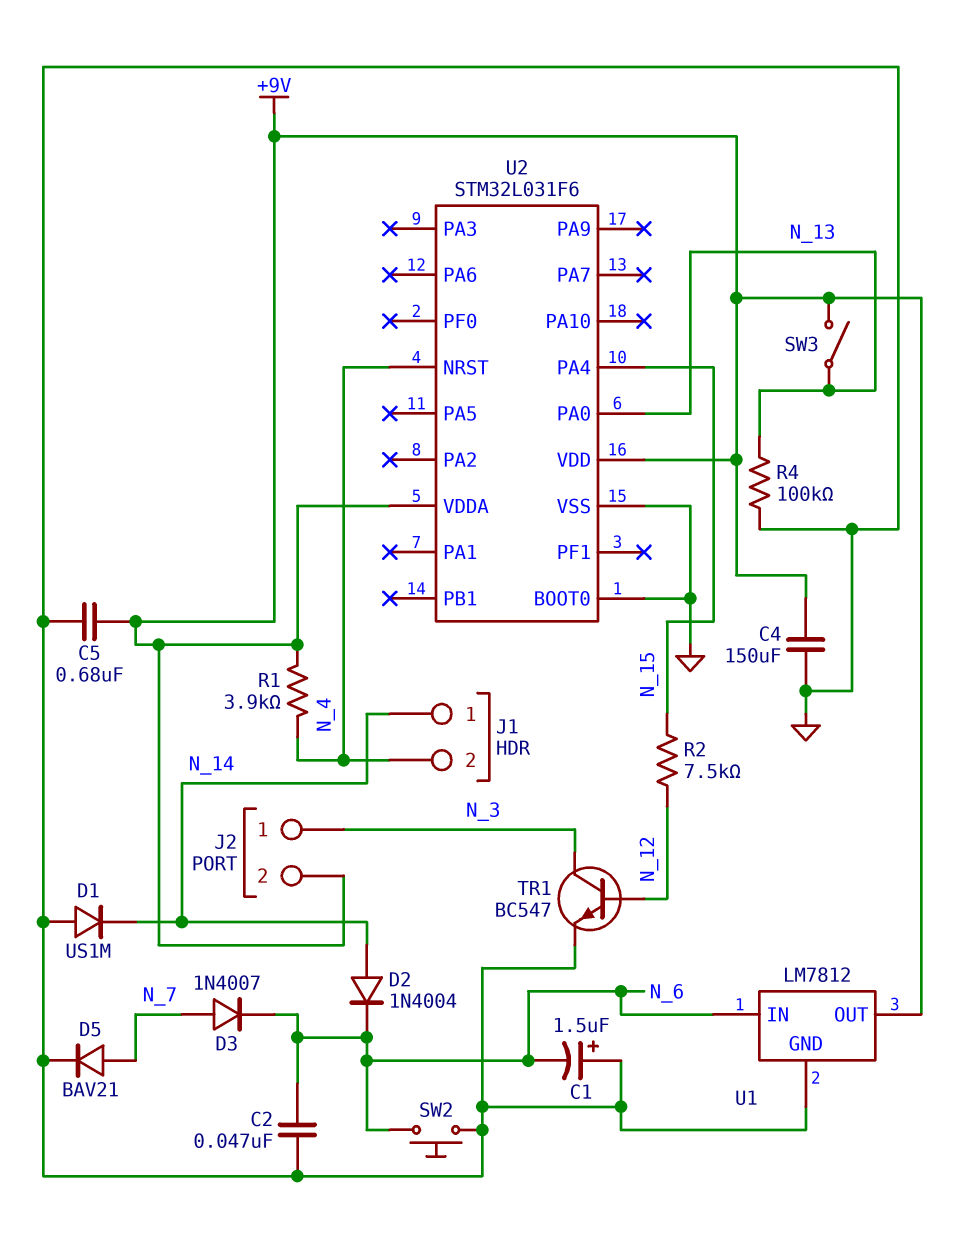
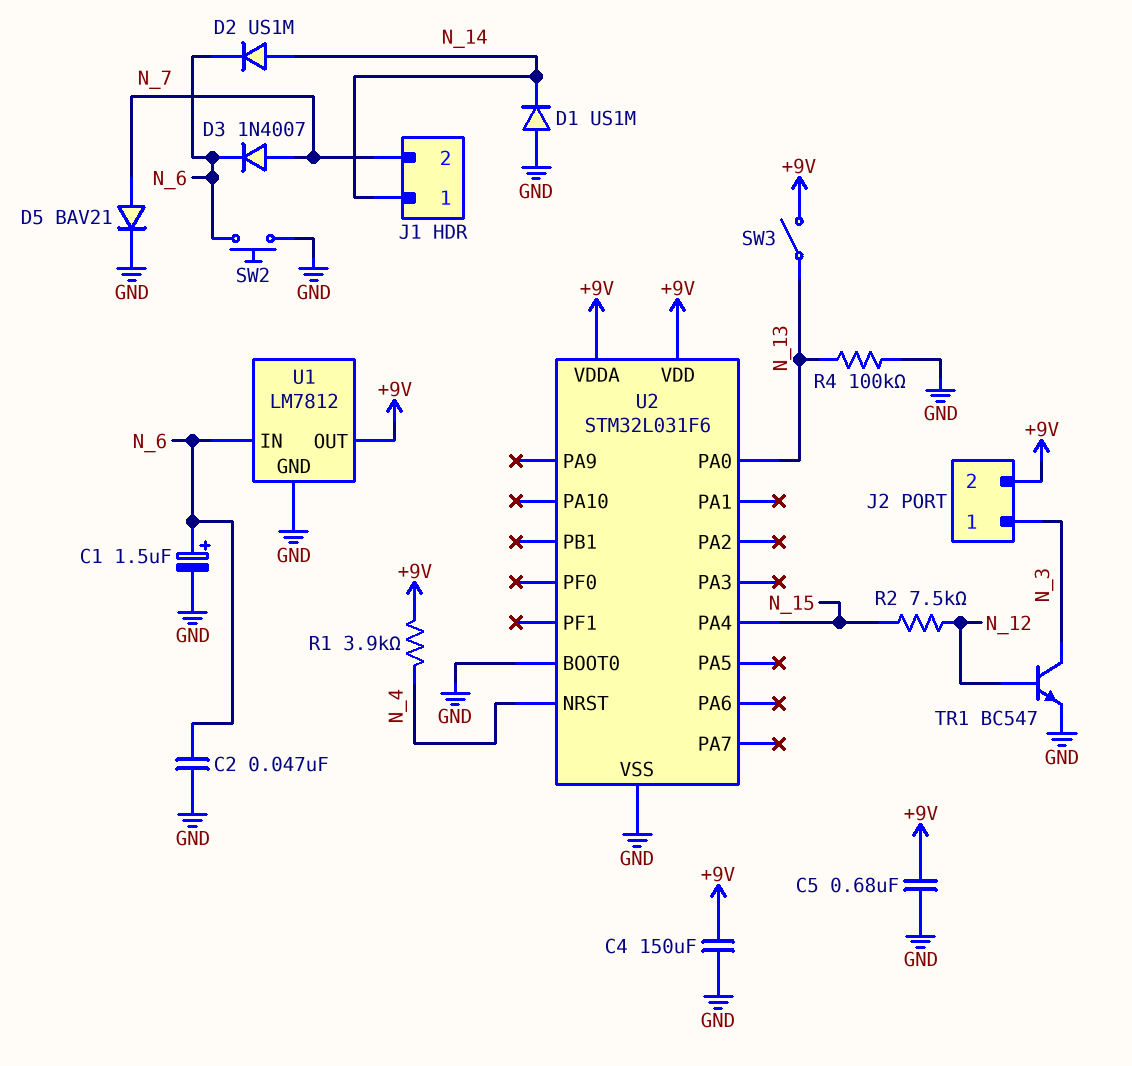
C1: 1.5uF (plus GND, minus N_6) -> 1.5uF (plus N_6, minus GND)
D2: diode 1N4004 (A N_14, K N_6) -> diode US1M (A N_14, K N_6)
J1 pin 2: N_4 -> N_7

